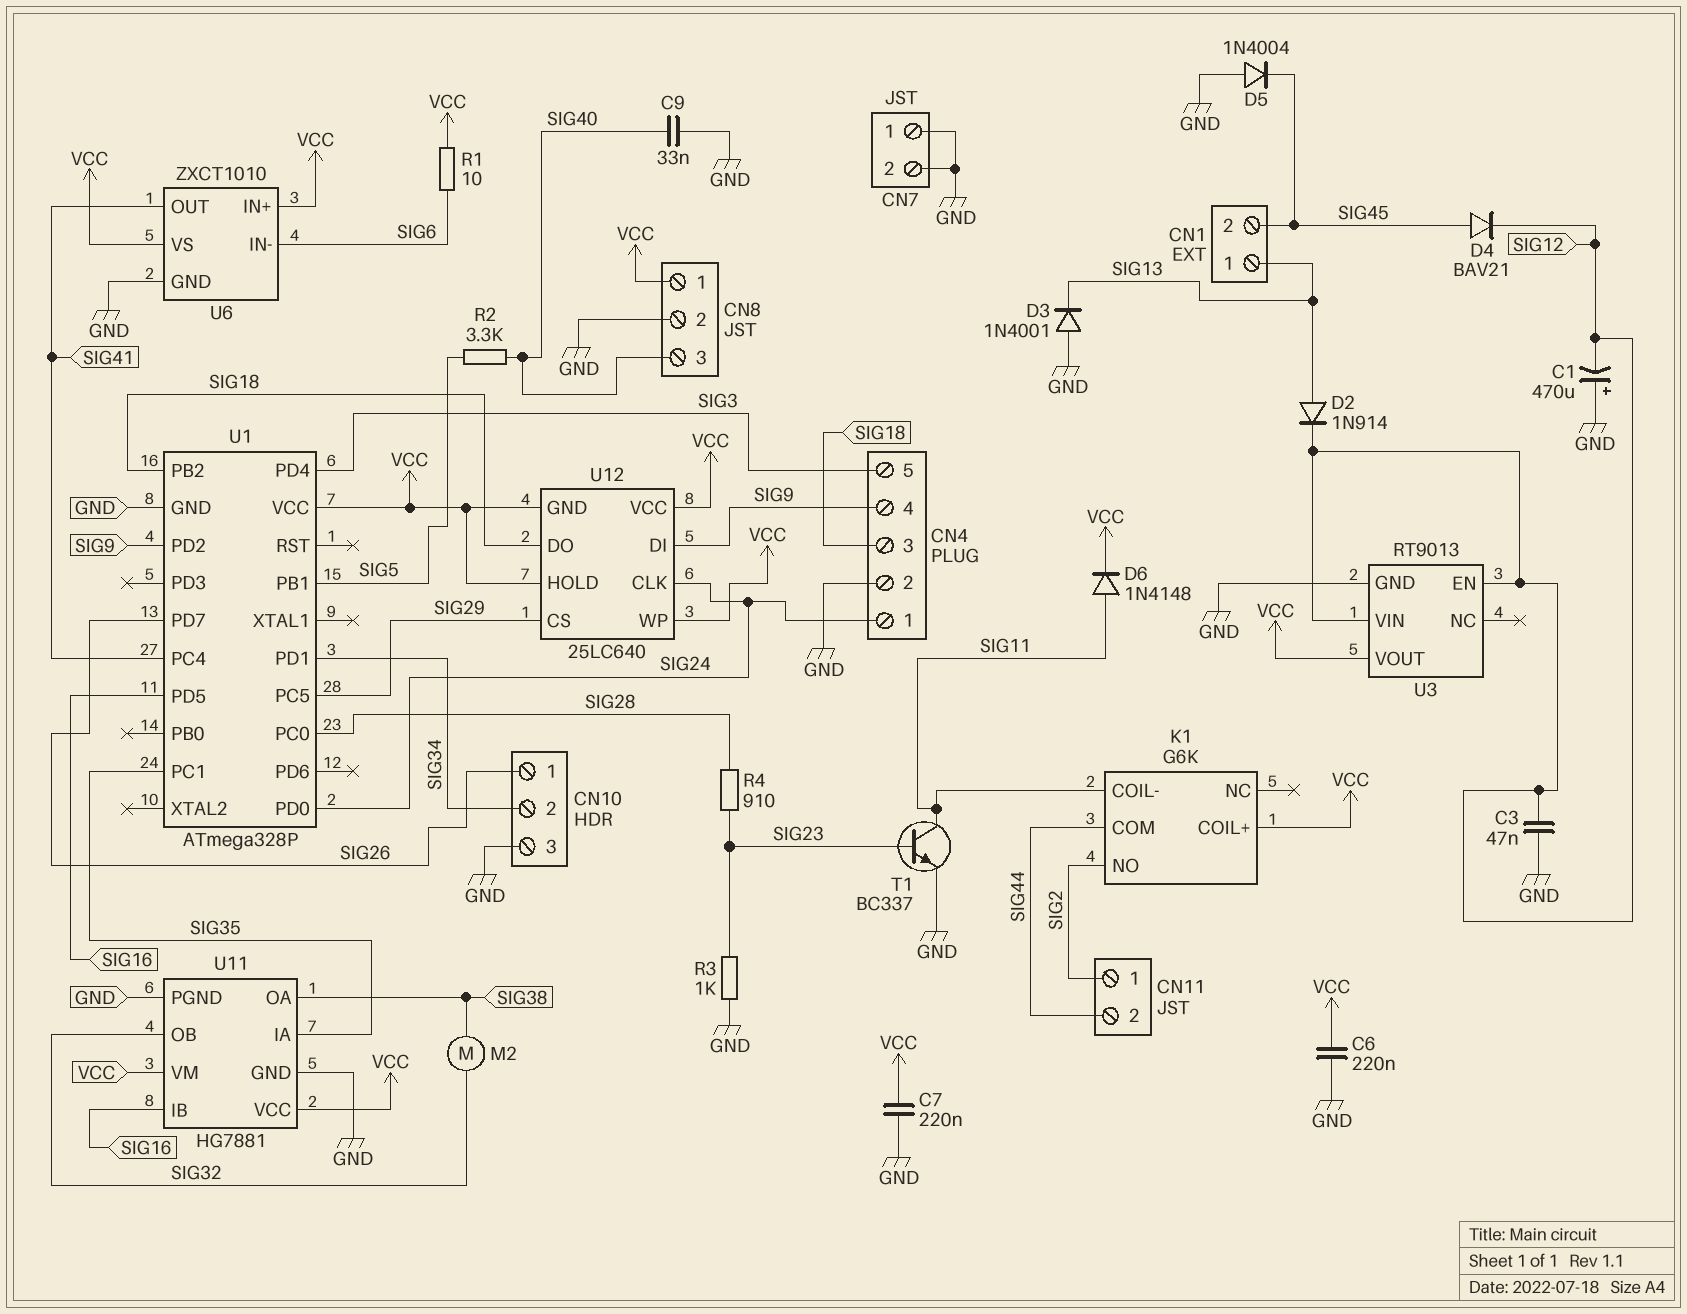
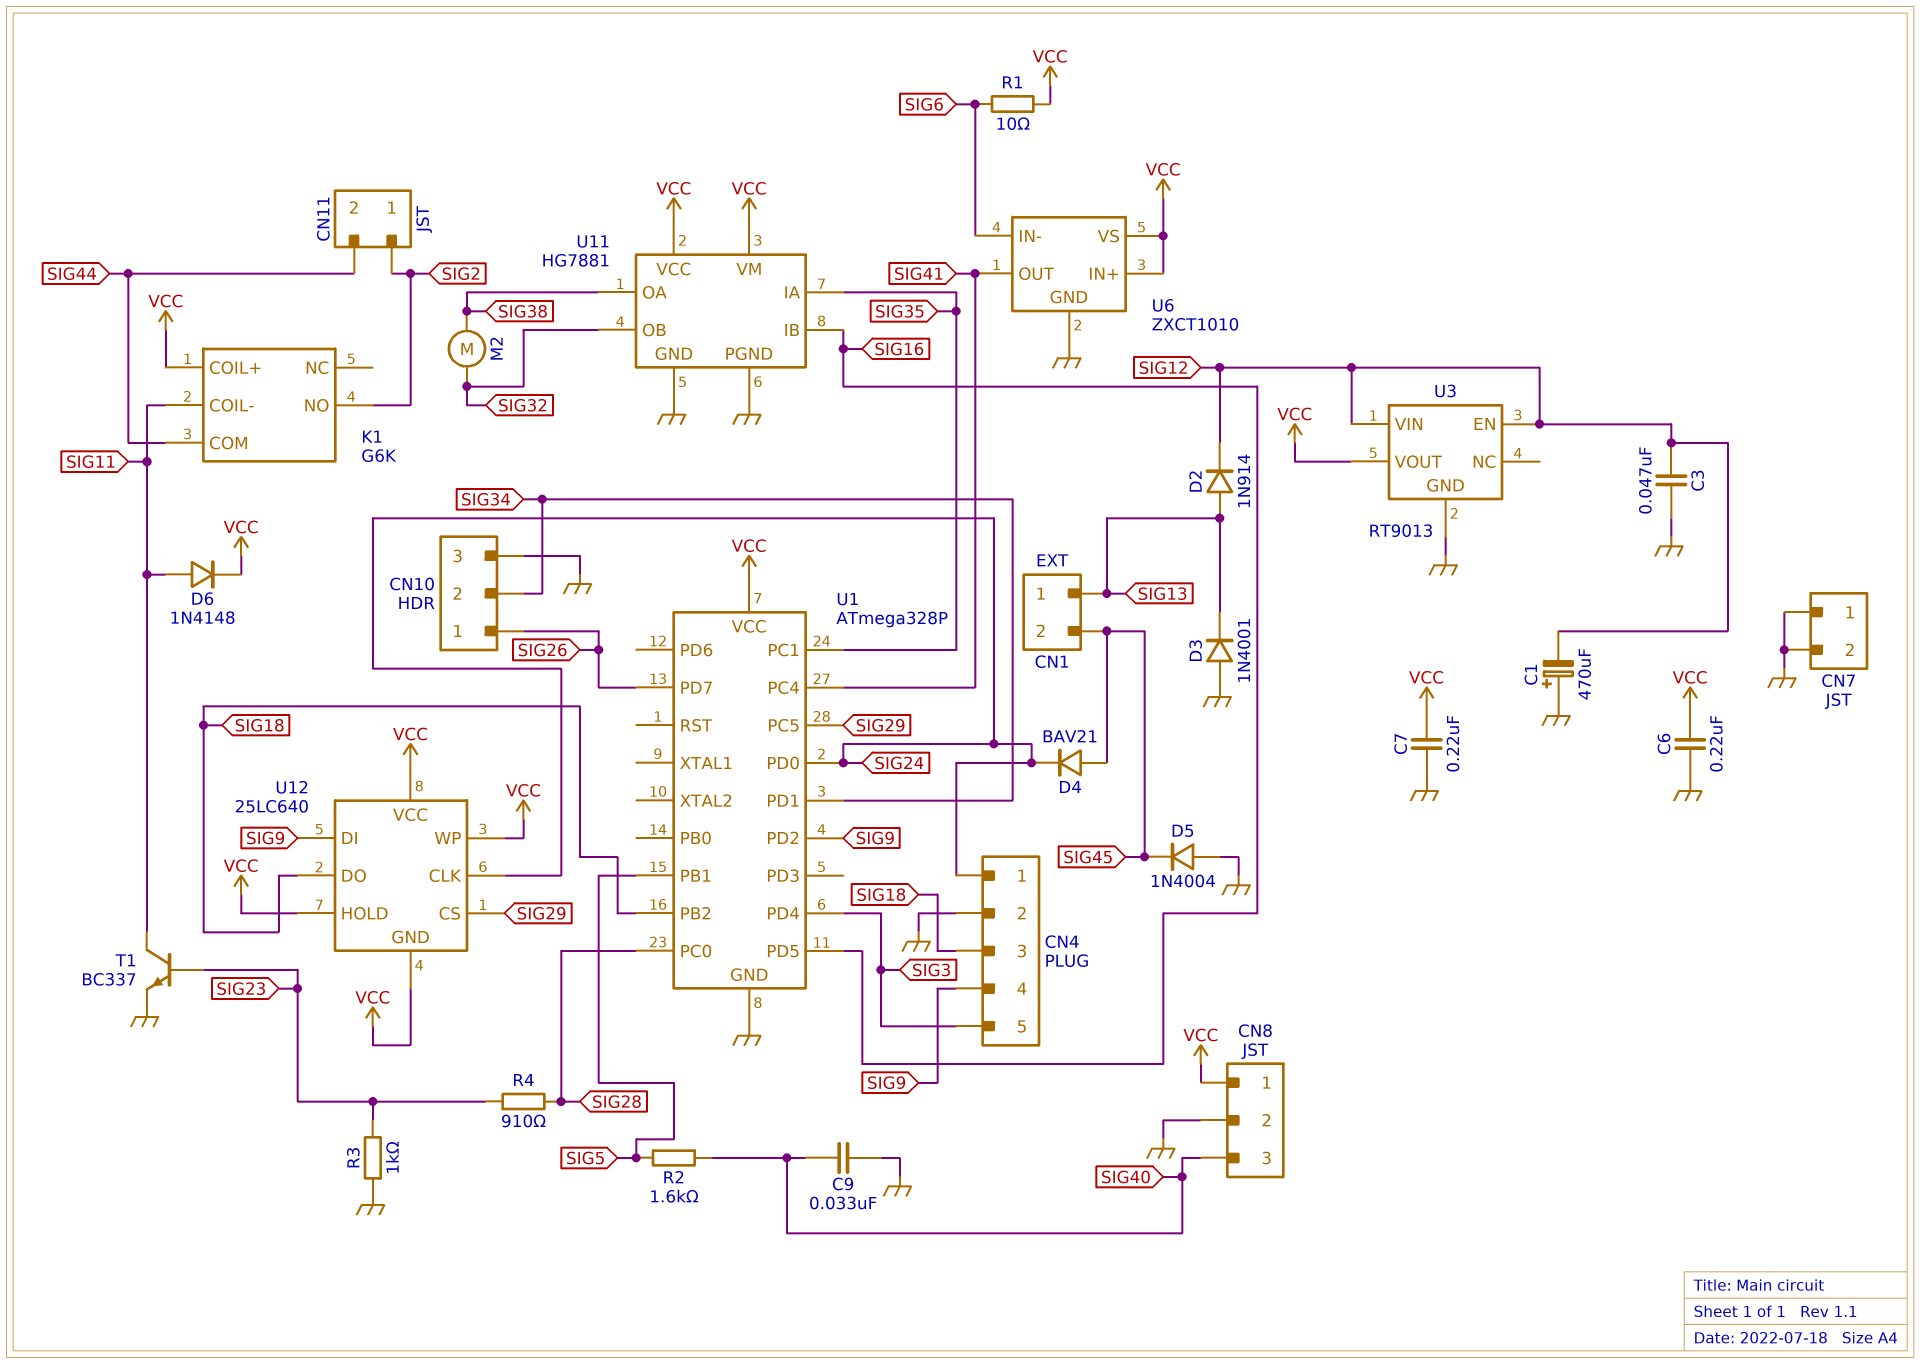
D4: diode BAV21 (A SIG45, K SIG12) -> diode BAV21 (A SIG45, K SIG24)
R2: 3.3k (SIG5, SIG40) -> 1.6k (SIG5, SIG40)

